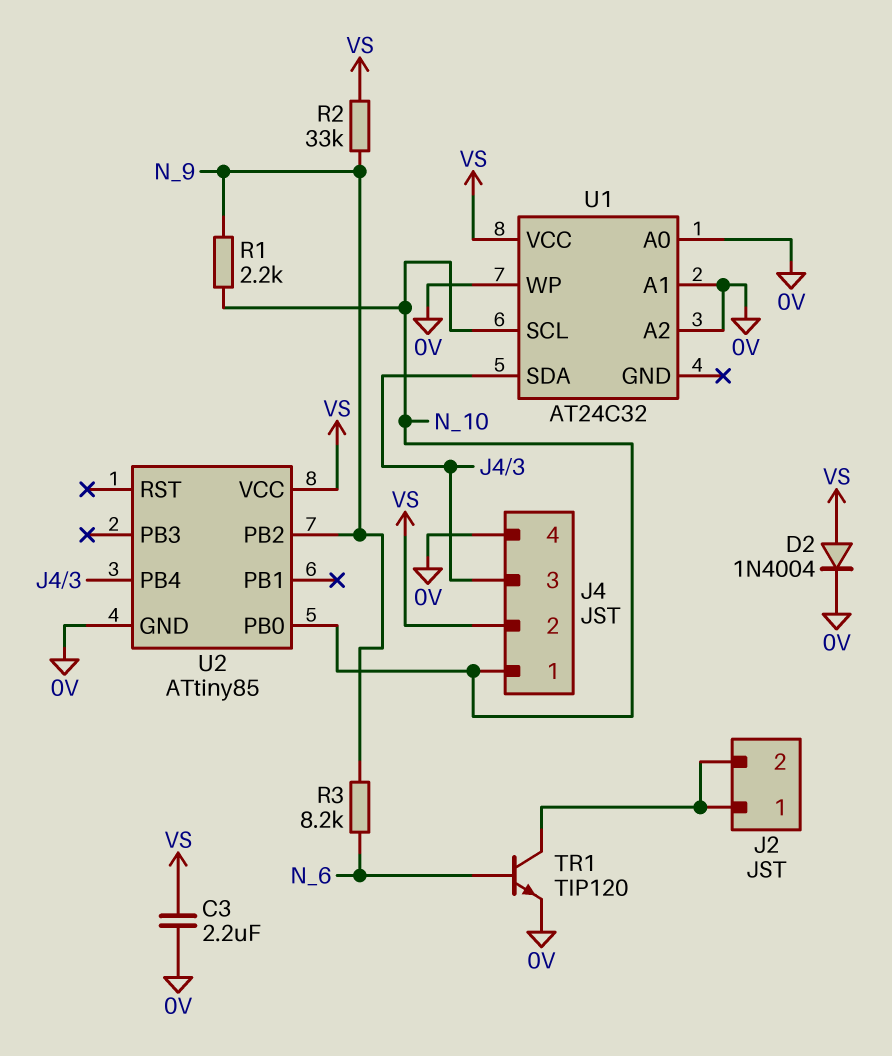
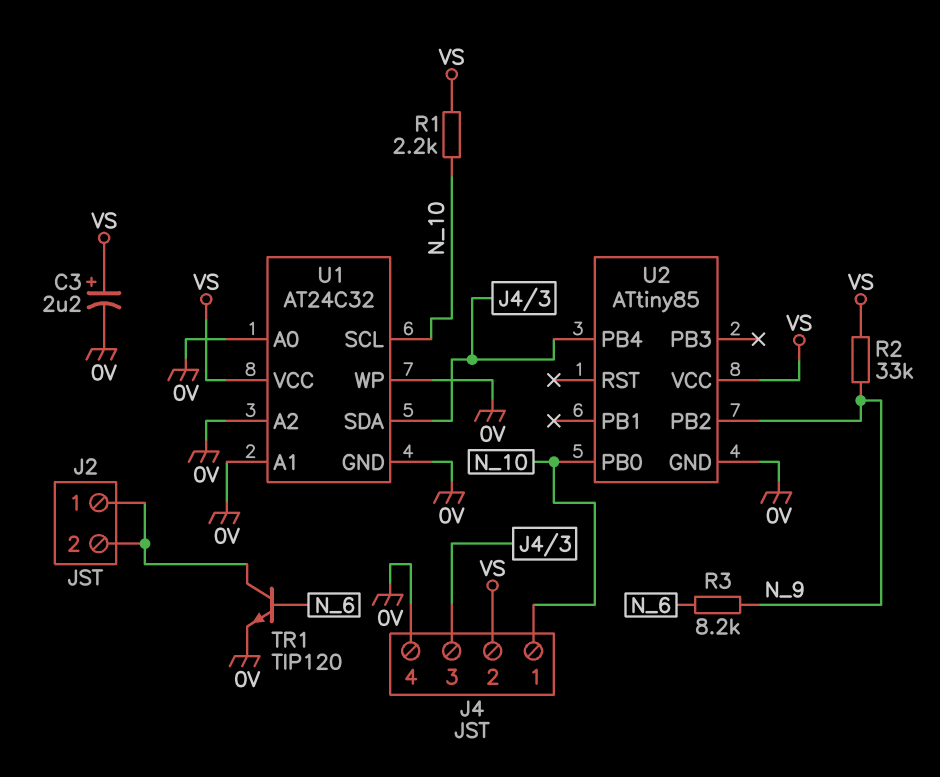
C3: 2.2uF (0V, VS) -> 2.2uF (plus VS, minus 0V)
D2: diode 1N4004 (A VS, K 0V) -> none
R1: 2.2k (N_9, N_10) -> 2.2k (N_10, VS)
U1 pin GND: none -> 0V

